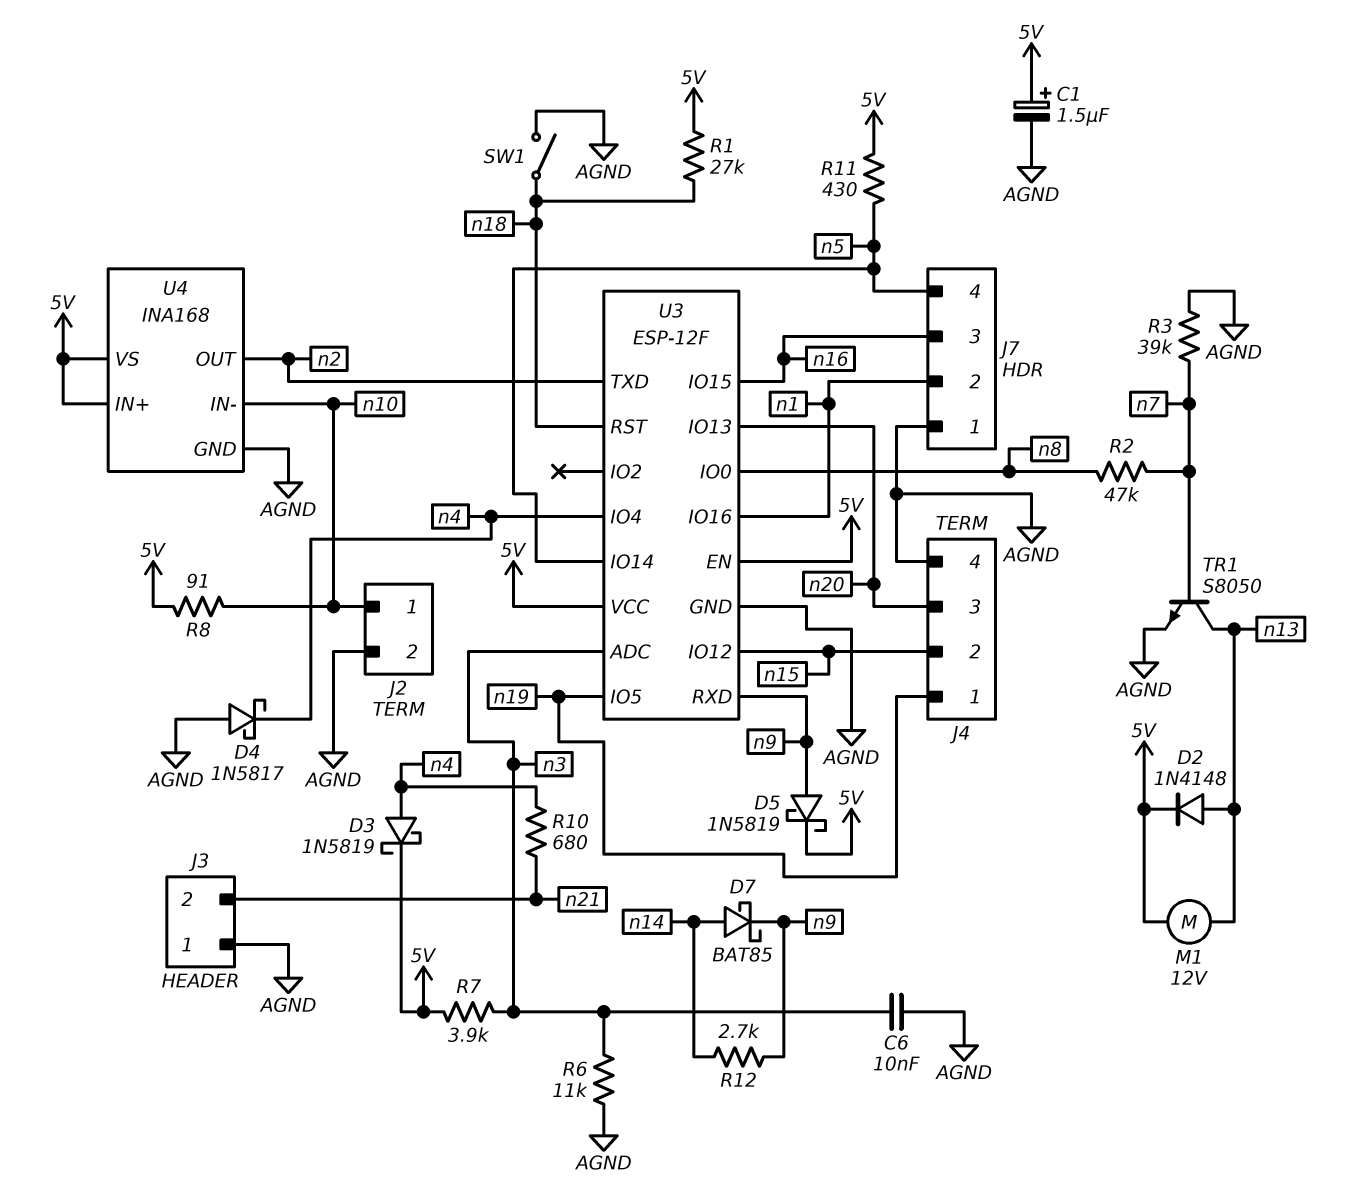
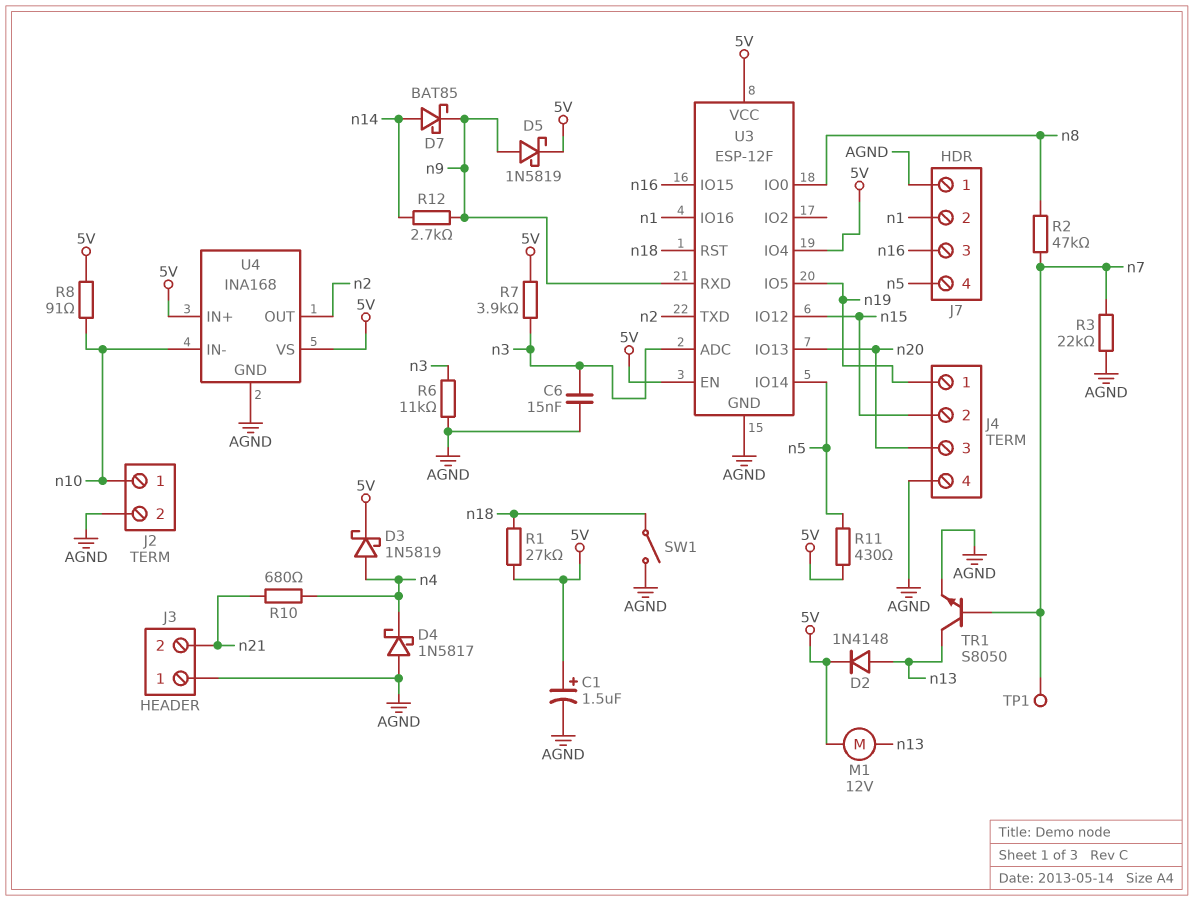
C6: 10nF (AGND, n3) -> 15nF (AGND, n3)
R3: 39k (AGND, n7) -> 22k (AGND, n7)
TP1: none -> test point (n7)
U3 pin IO4: n4 -> 5V

